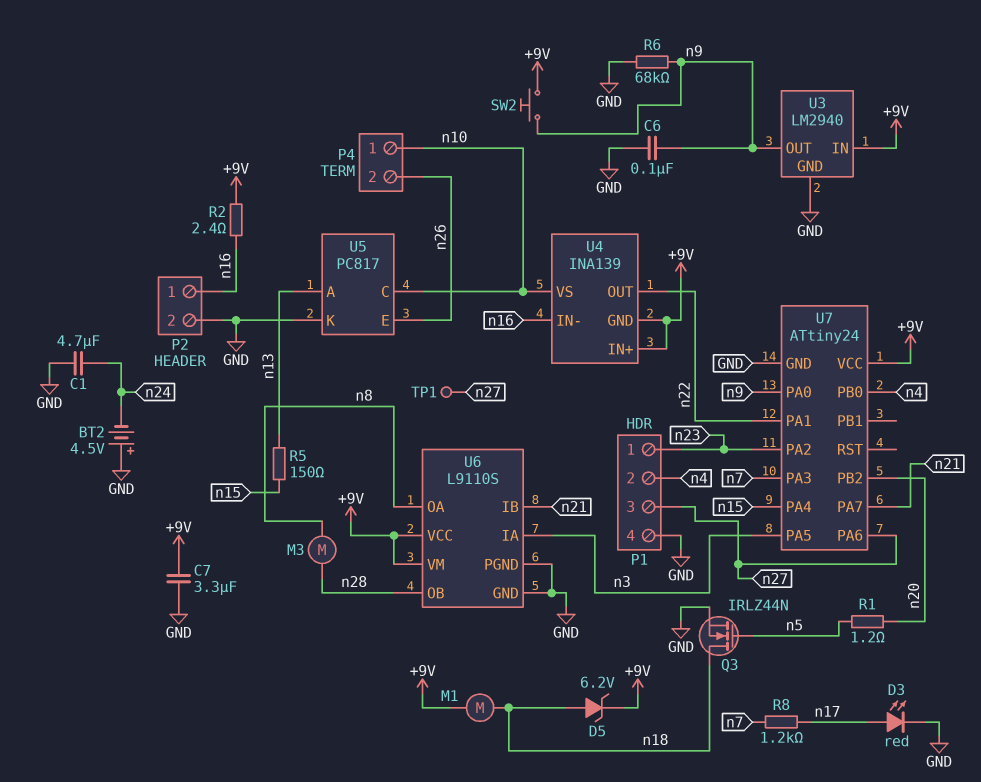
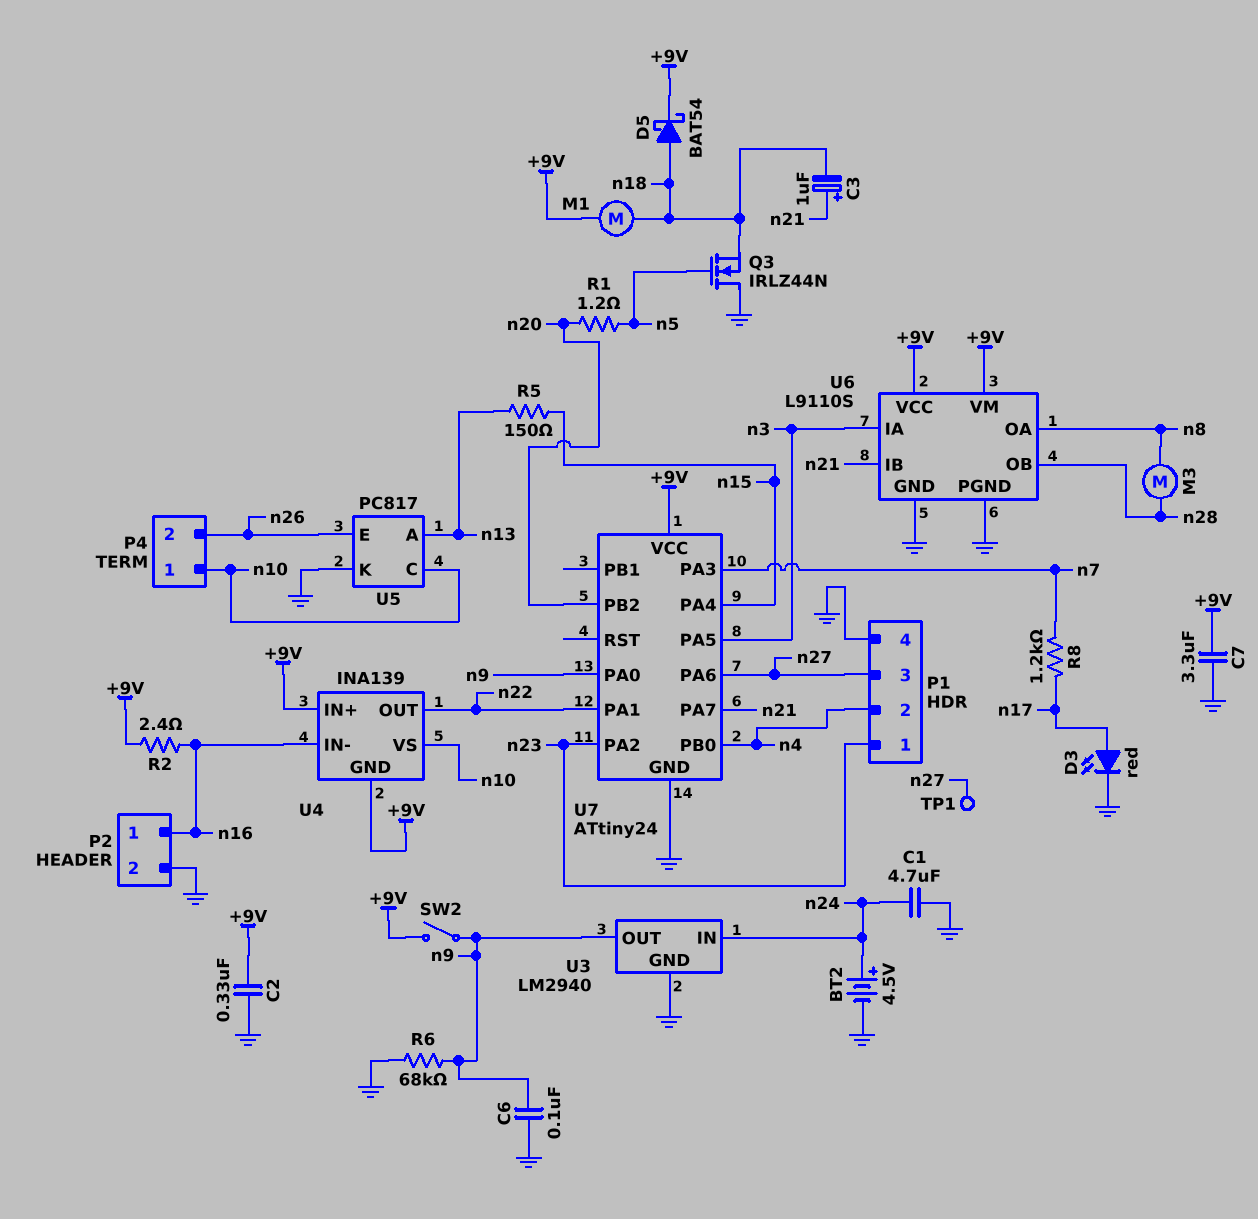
BT2: 4.5V (plus GND, minus n24) -> 4.5V (plus n24, minus GND)
C2: none -> 330nF (+9V, GND)
C3: none -> 1uF (plus n21, minus n18)
D5: zener 6.2V (A n18, K +9V) -> schottky BAT54 (A n18, K +9V)
Q3: NMOS IRLZ44N (G n5, D n18, S GND) -> NMOS IRLZ44N (G n5, D GND, S n18)
SW2: button (+9V, n9) -> switch (+9V, n9)
U3 pin IN: +9V -> n24

